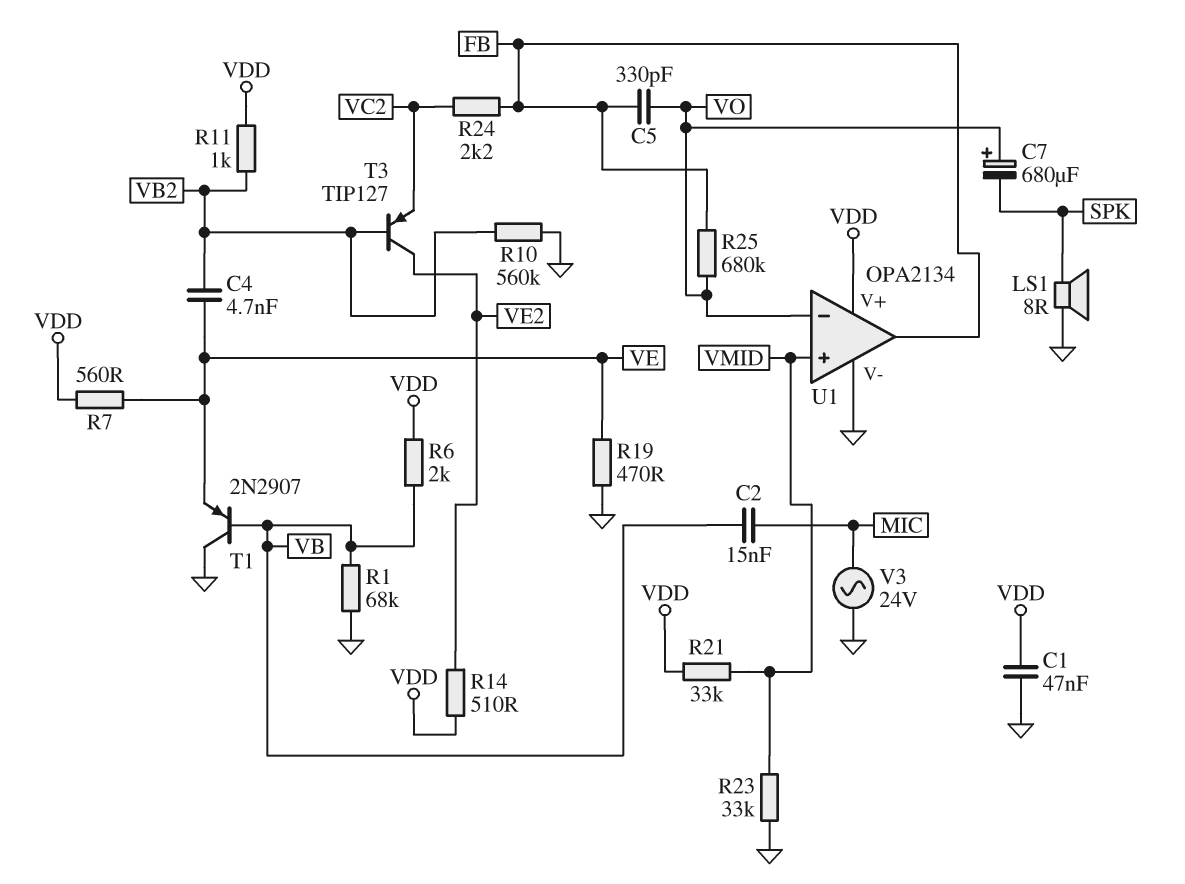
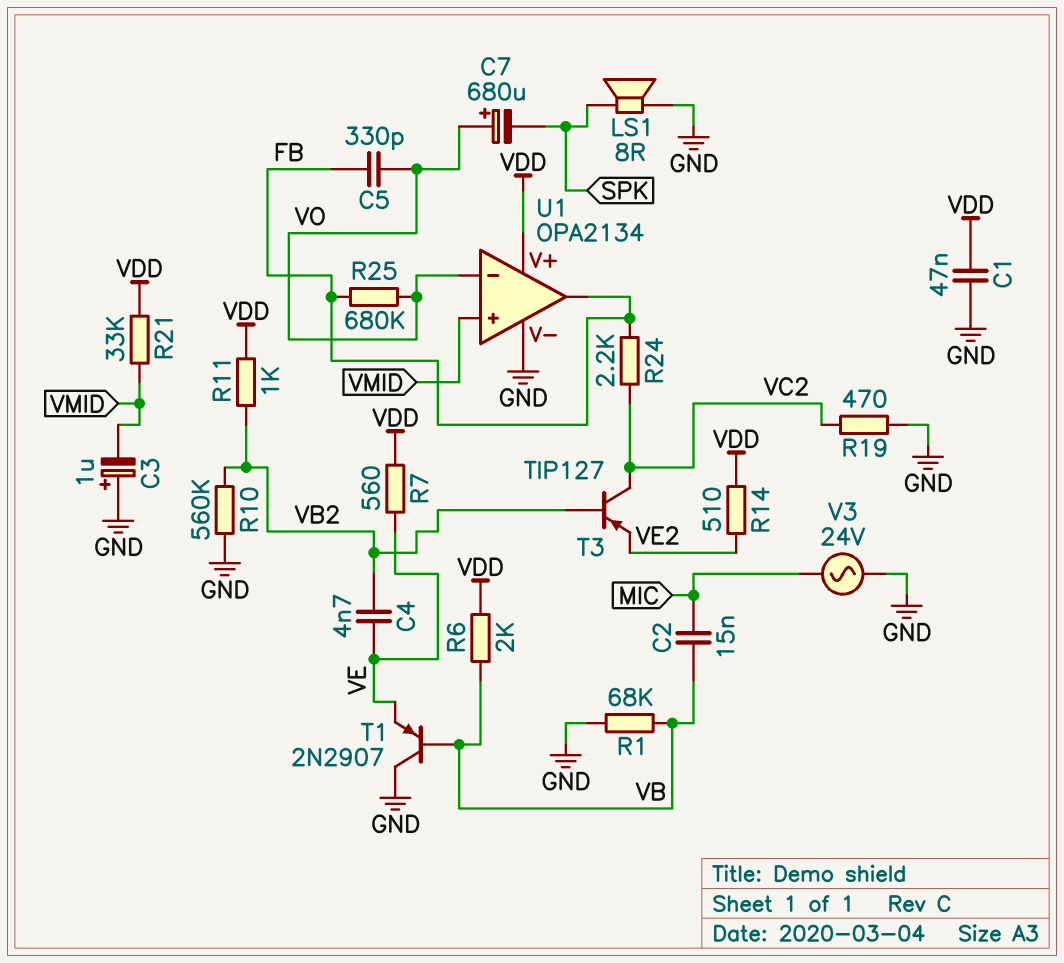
C3: none -> 1uF (plus GND, minus VMID)
R19: 470 (GND, VE) -> 470 (GND, VC2)
R23: 33k (GND, VMID) -> none
T3: PNP TIP127 (B VB2, C VE2, E VC2) -> PNP TIP127 (B VB2, C VC2, E VE2)

